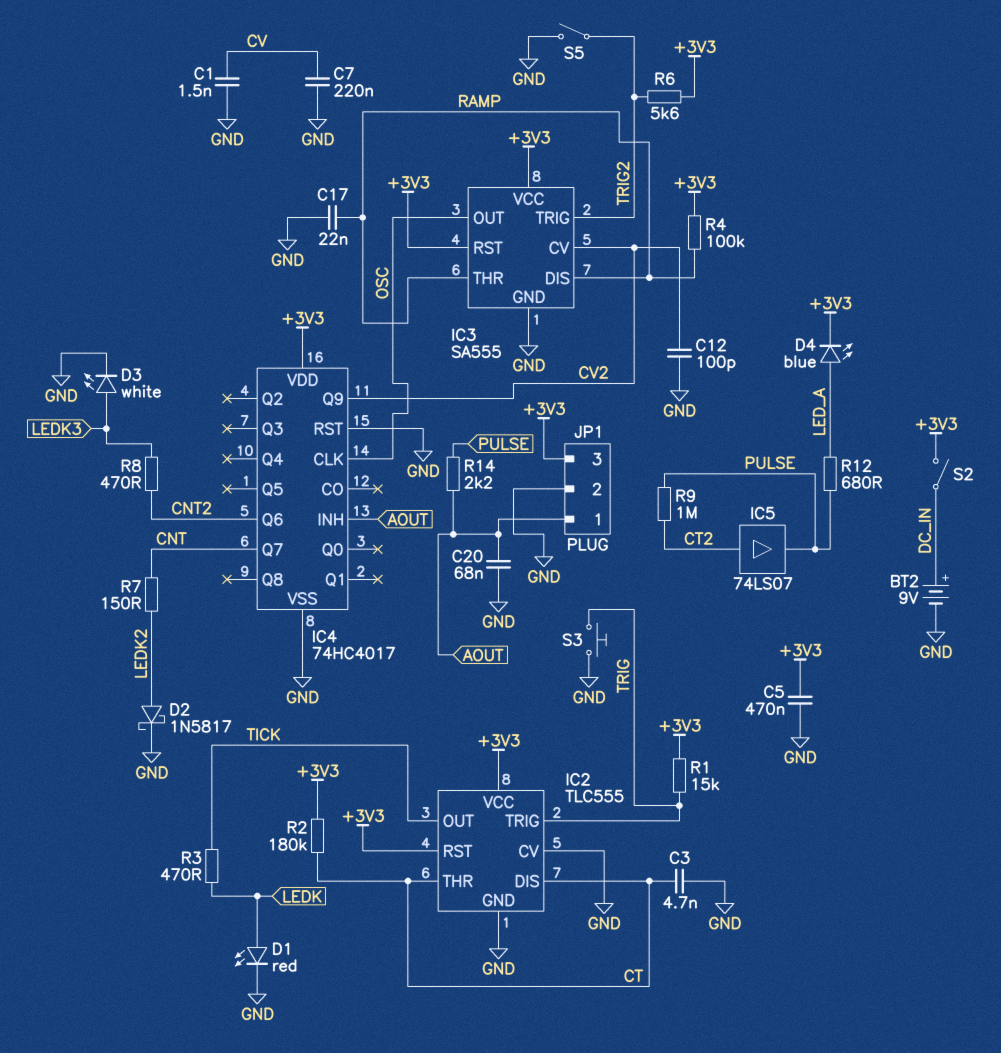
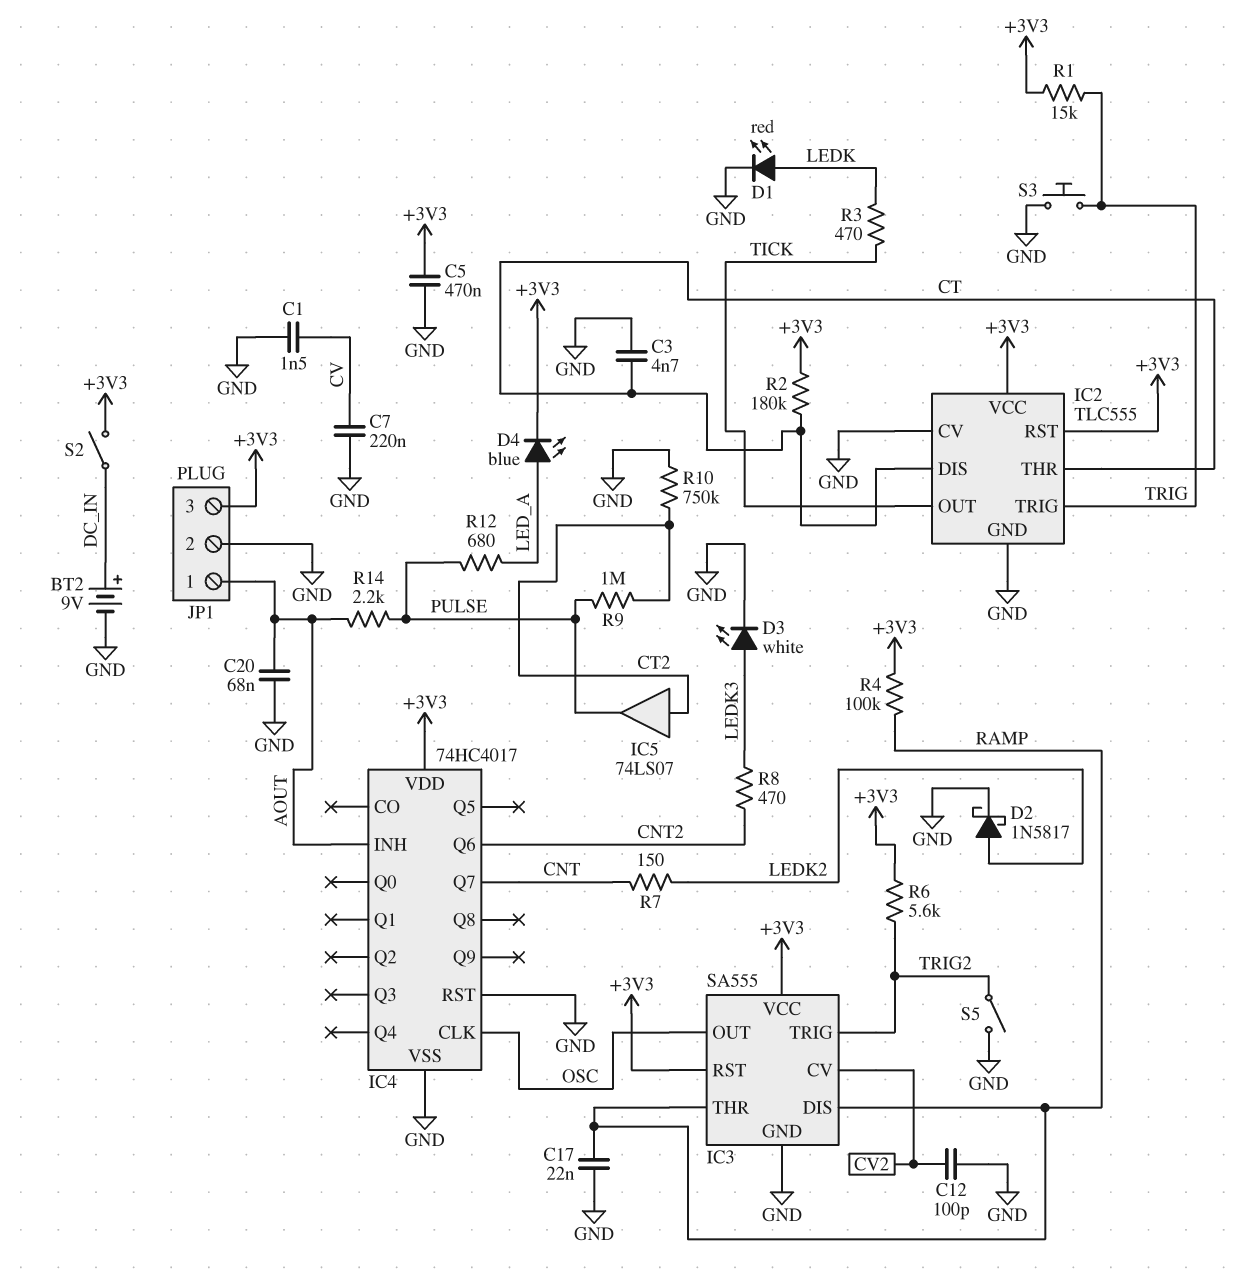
IC4 pin Q9: CV2 -> none
R10: none -> 750k (CT2, GND)

